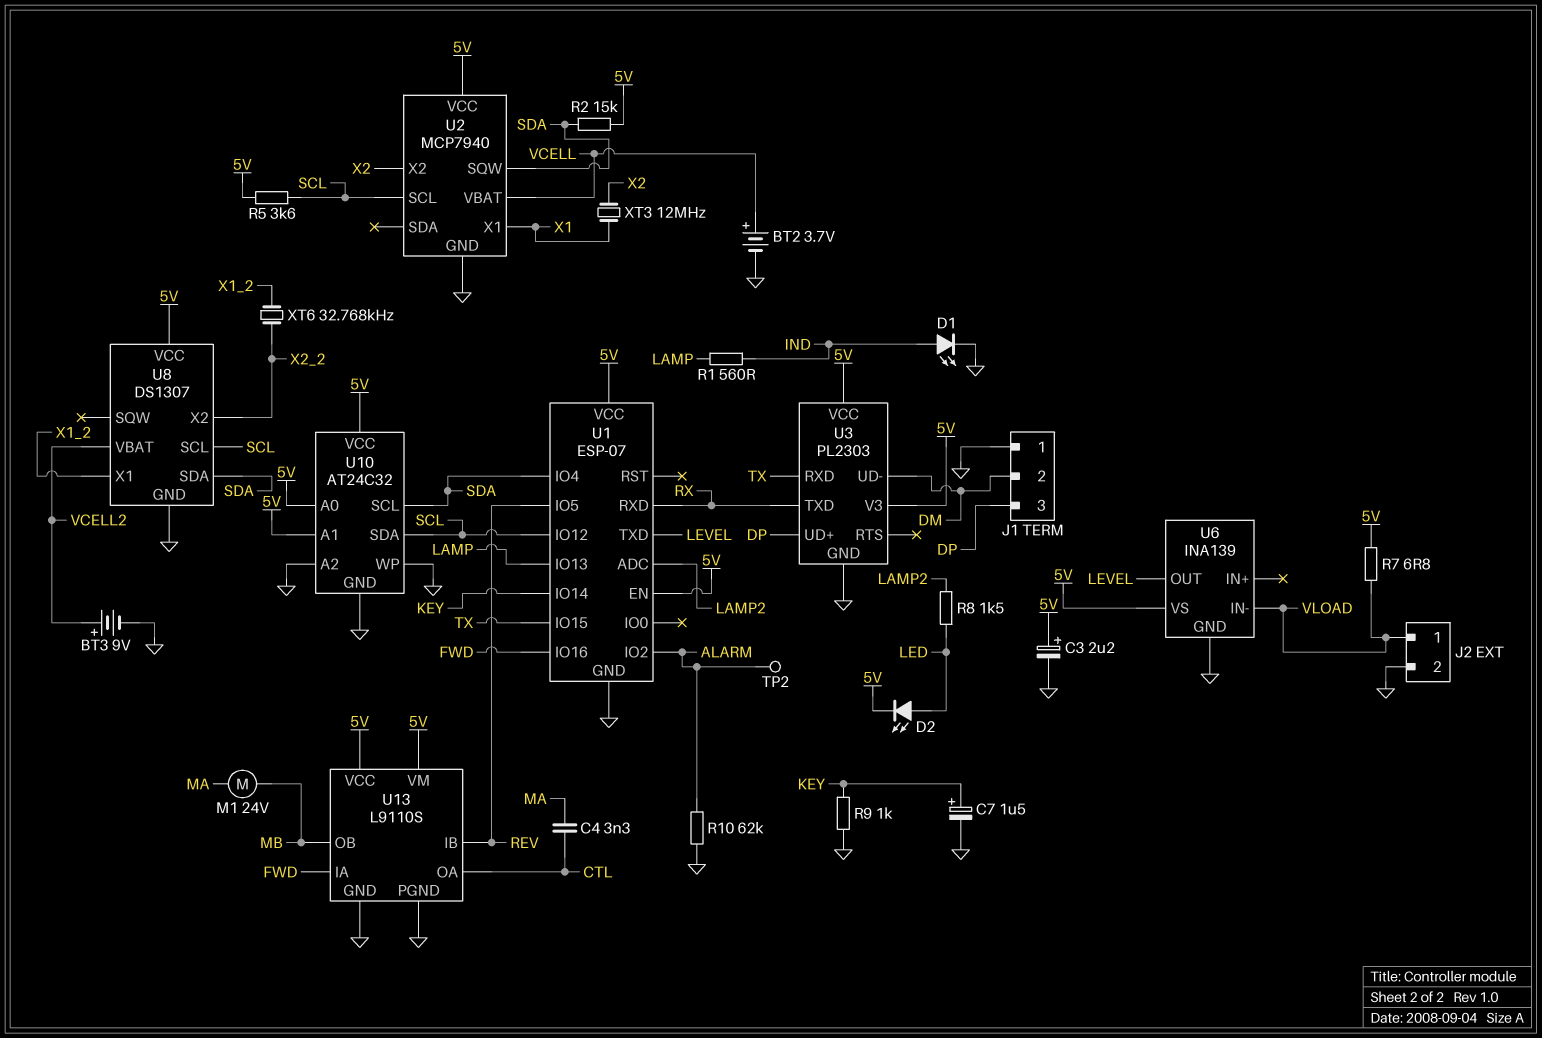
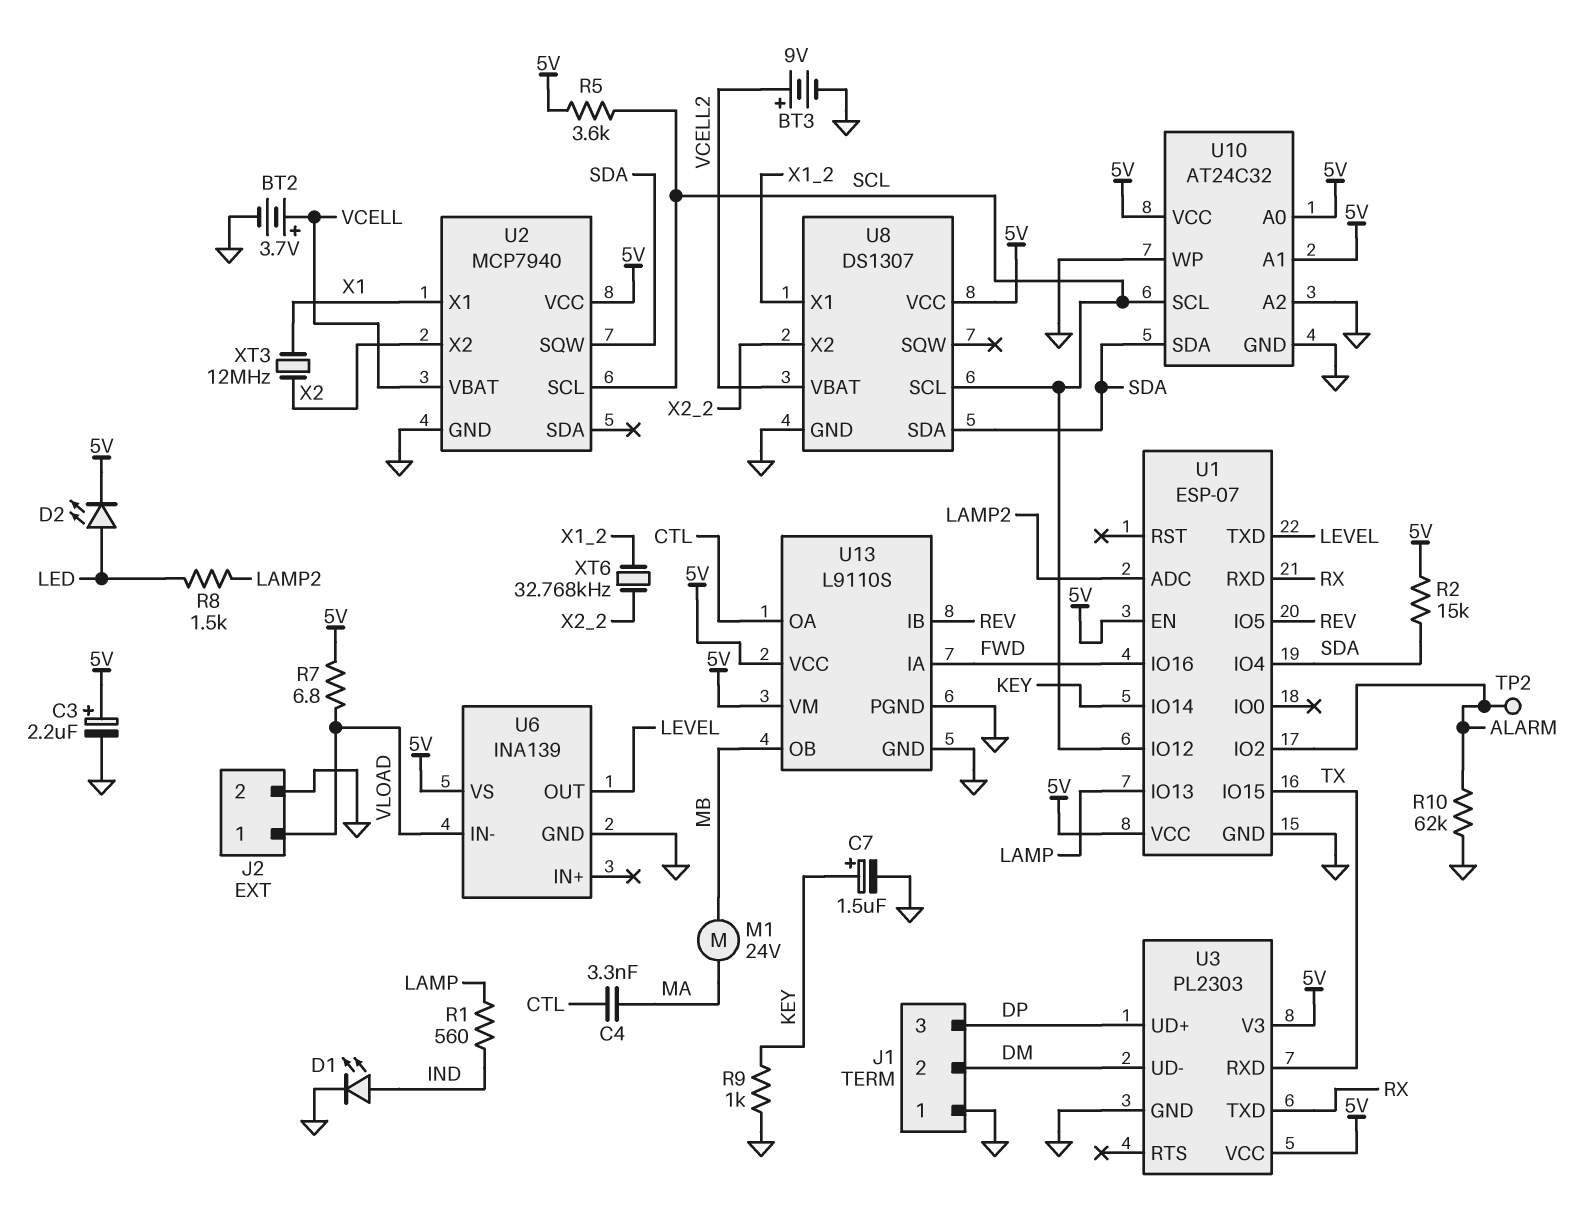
U10 pin SCL: SDA -> SCL
U10 pin SDA: SCL -> SDA

